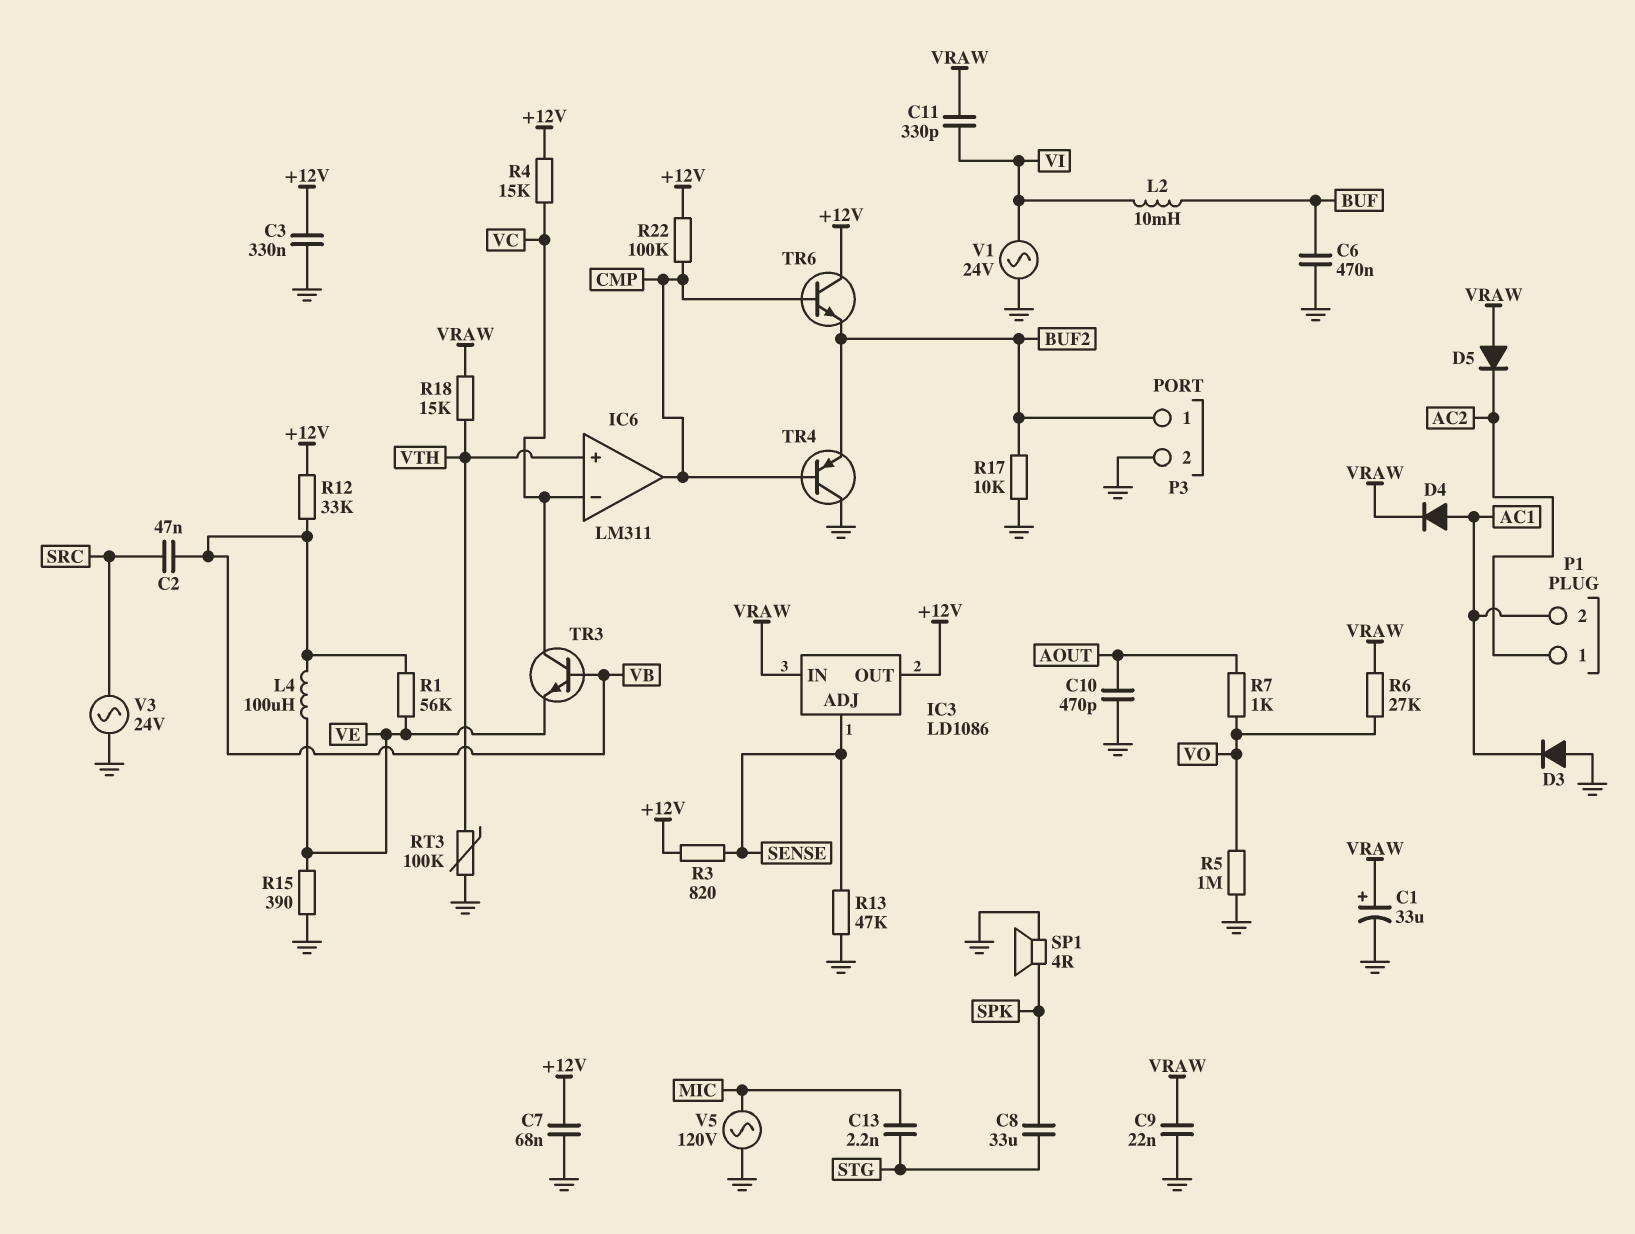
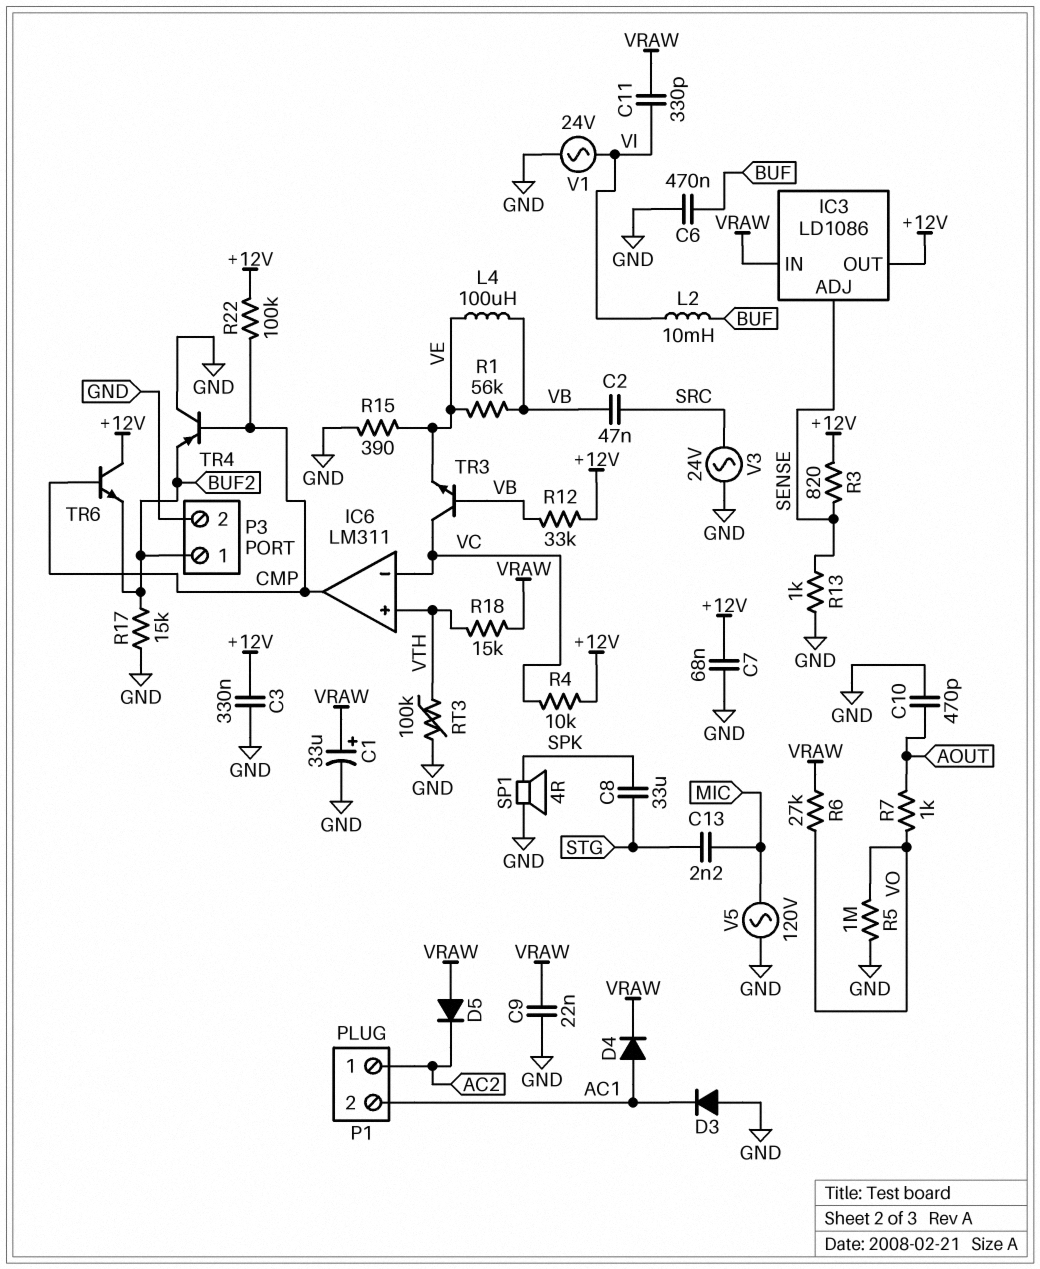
R4: 15k (+12V, VC) -> 10k (+12V, VC)
R13: 47k (GND, SENSE) -> 1k (GND, SENSE)
R17: 10k (BUF2, GND) -> 15k (BUF2, GND)

